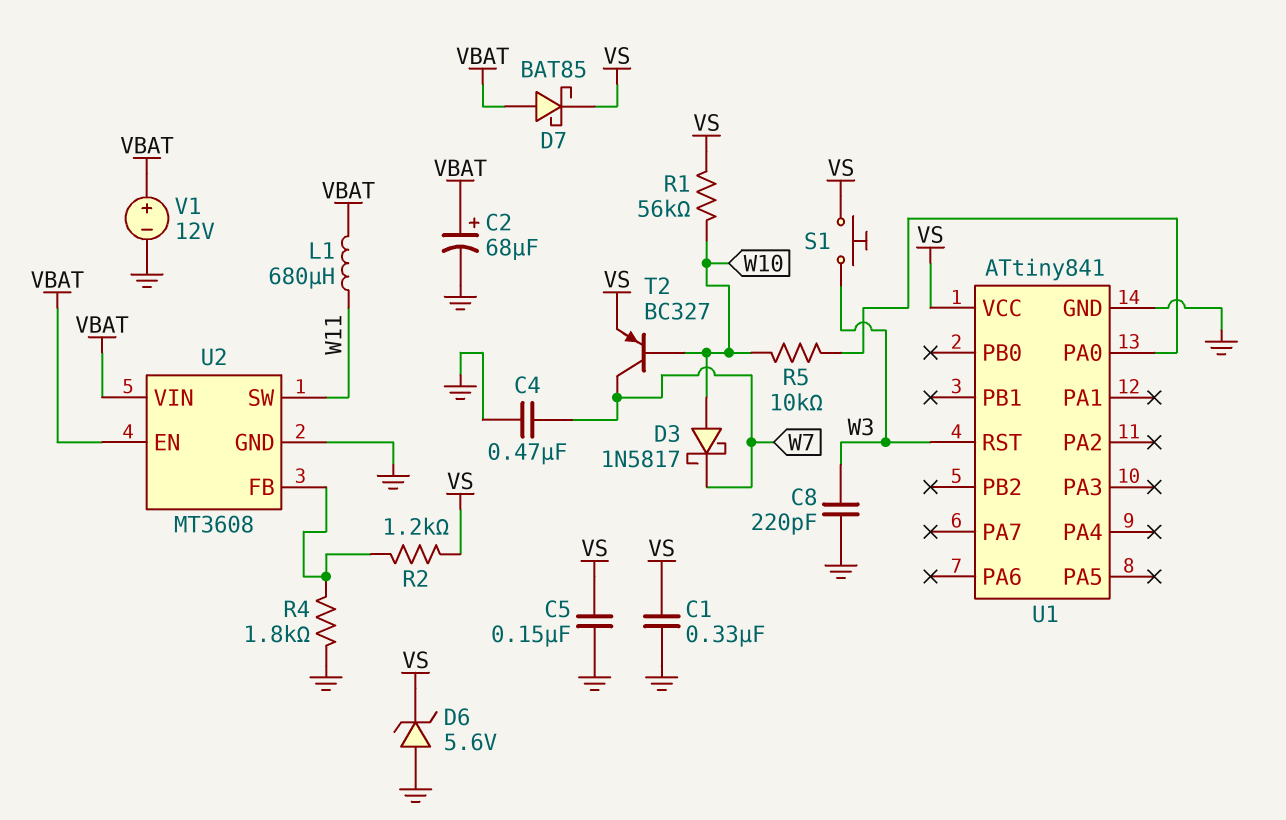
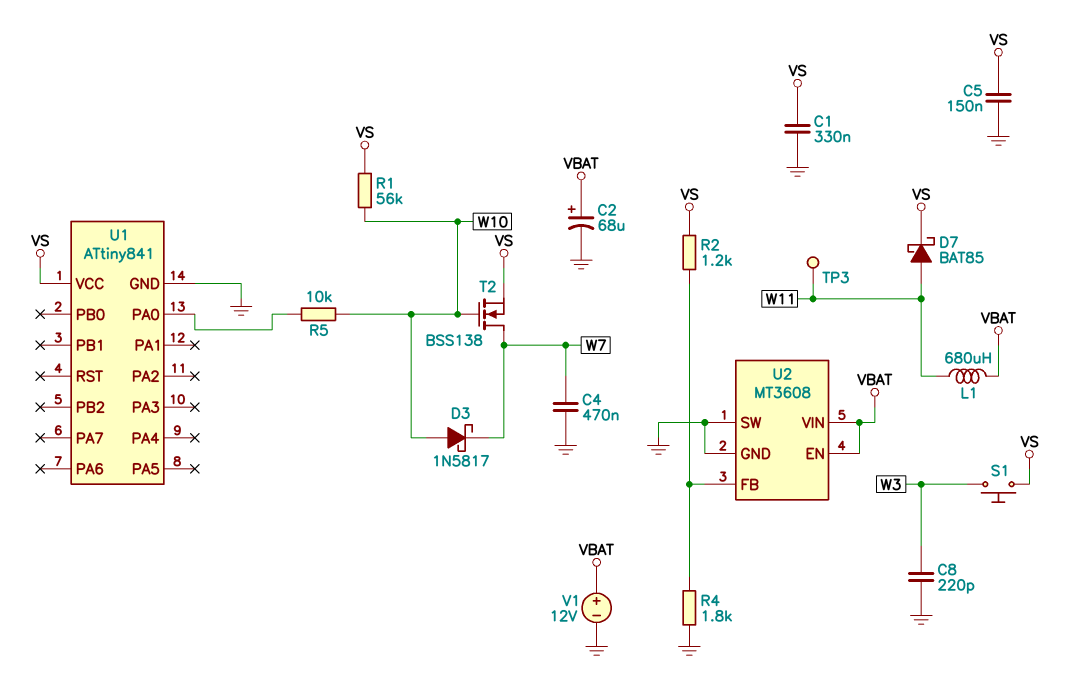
D6: zener 5.6V (A GND, K VS) -> none
D7: schottky BAT85 (A VBAT, K VS) -> schottky BAT85 (A W11, K VS)
T2: PNP BC327 (B W10, C W7, E VS) -> NMOS BSS138 (G W10, D W7, S VS)
TP3: none -> test point (W11)
U1 pin RST: W3 -> none
U2 pin SW: W11 -> GND

